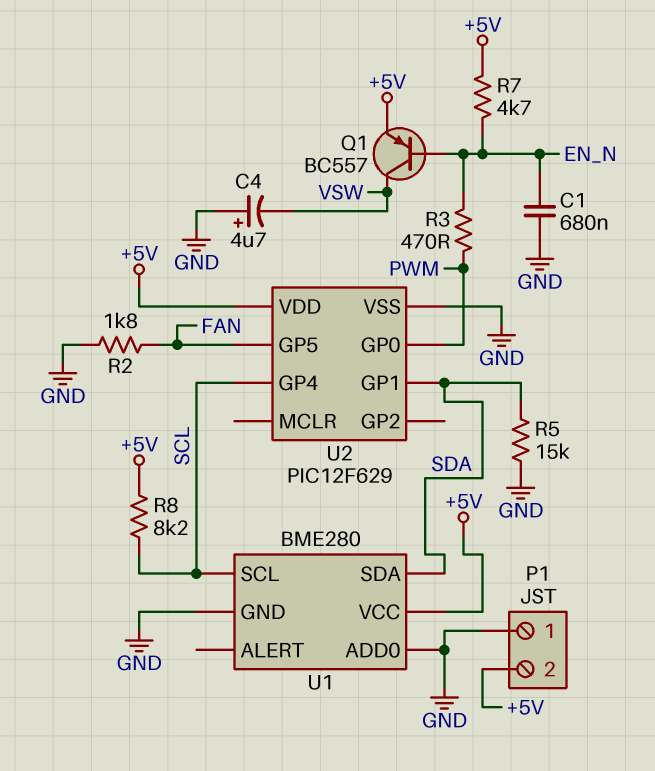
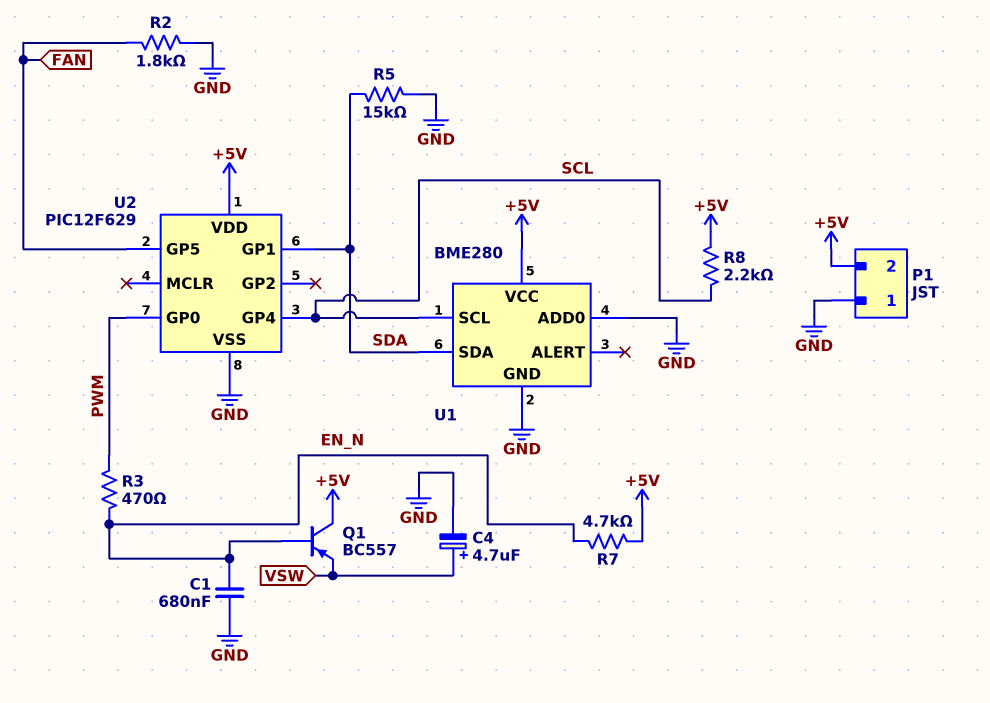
C4: 4.7uF (plus GND, minus VSW) -> 4.7uF (plus VSW, minus GND)
Q1: PNP BC557 (B EN_N, C VSW, E +5V) -> PNP BC557 (B EN_N, C +5V, E VSW)
R8: 8.2k (+5V, SCL) -> 2.2k (+5V, SCL)

